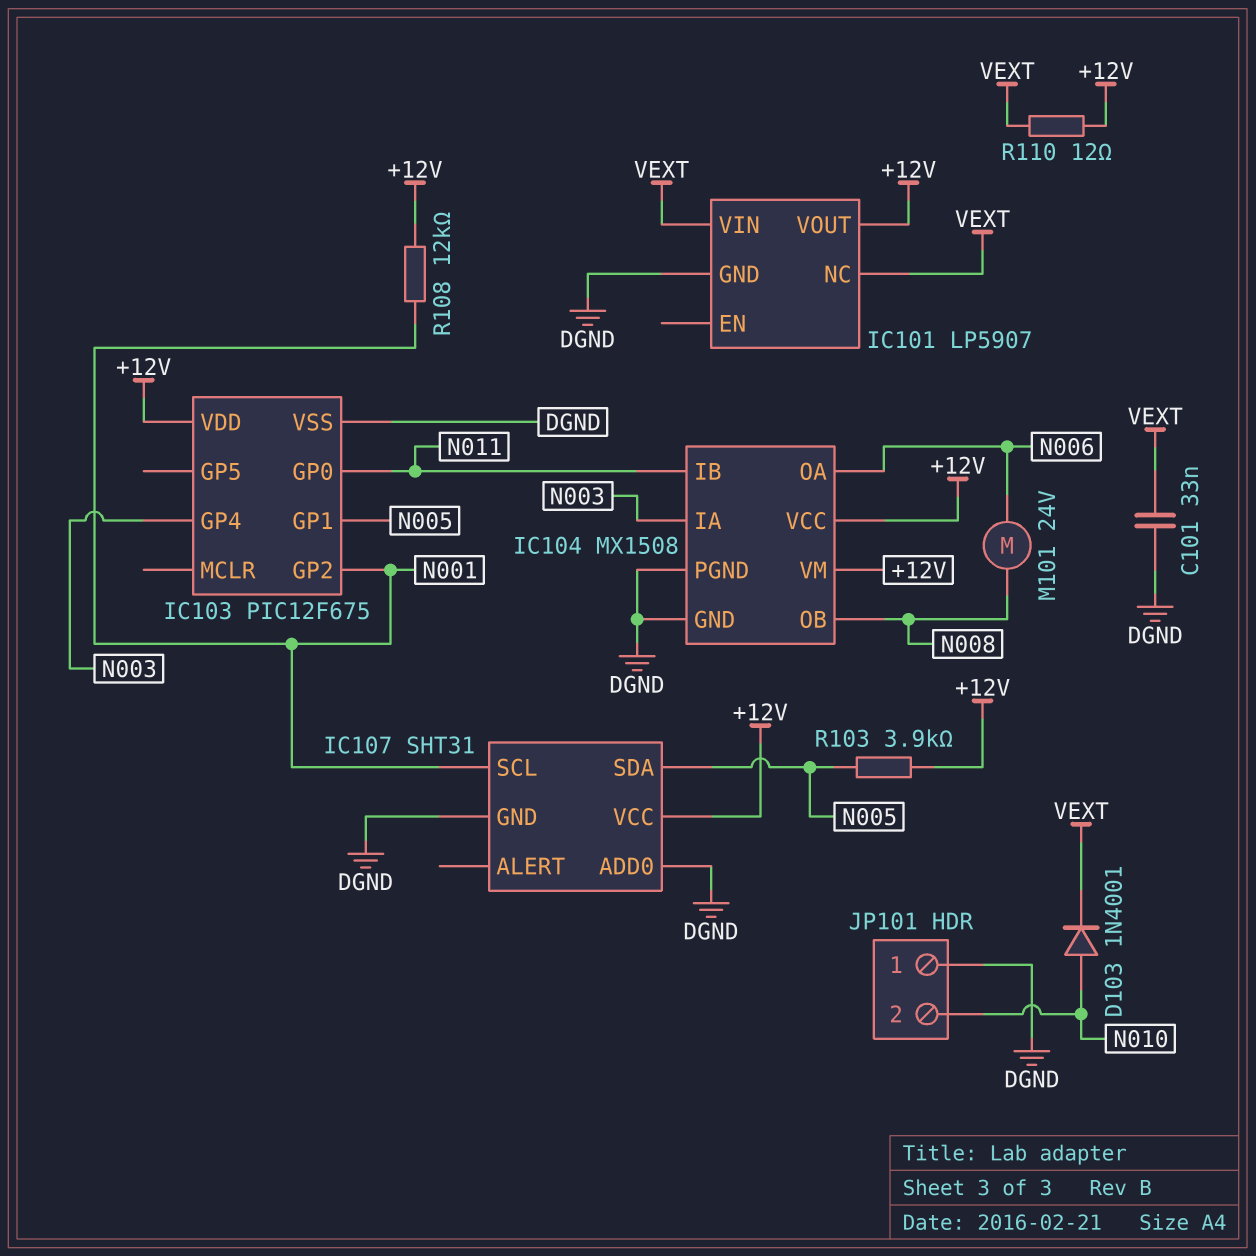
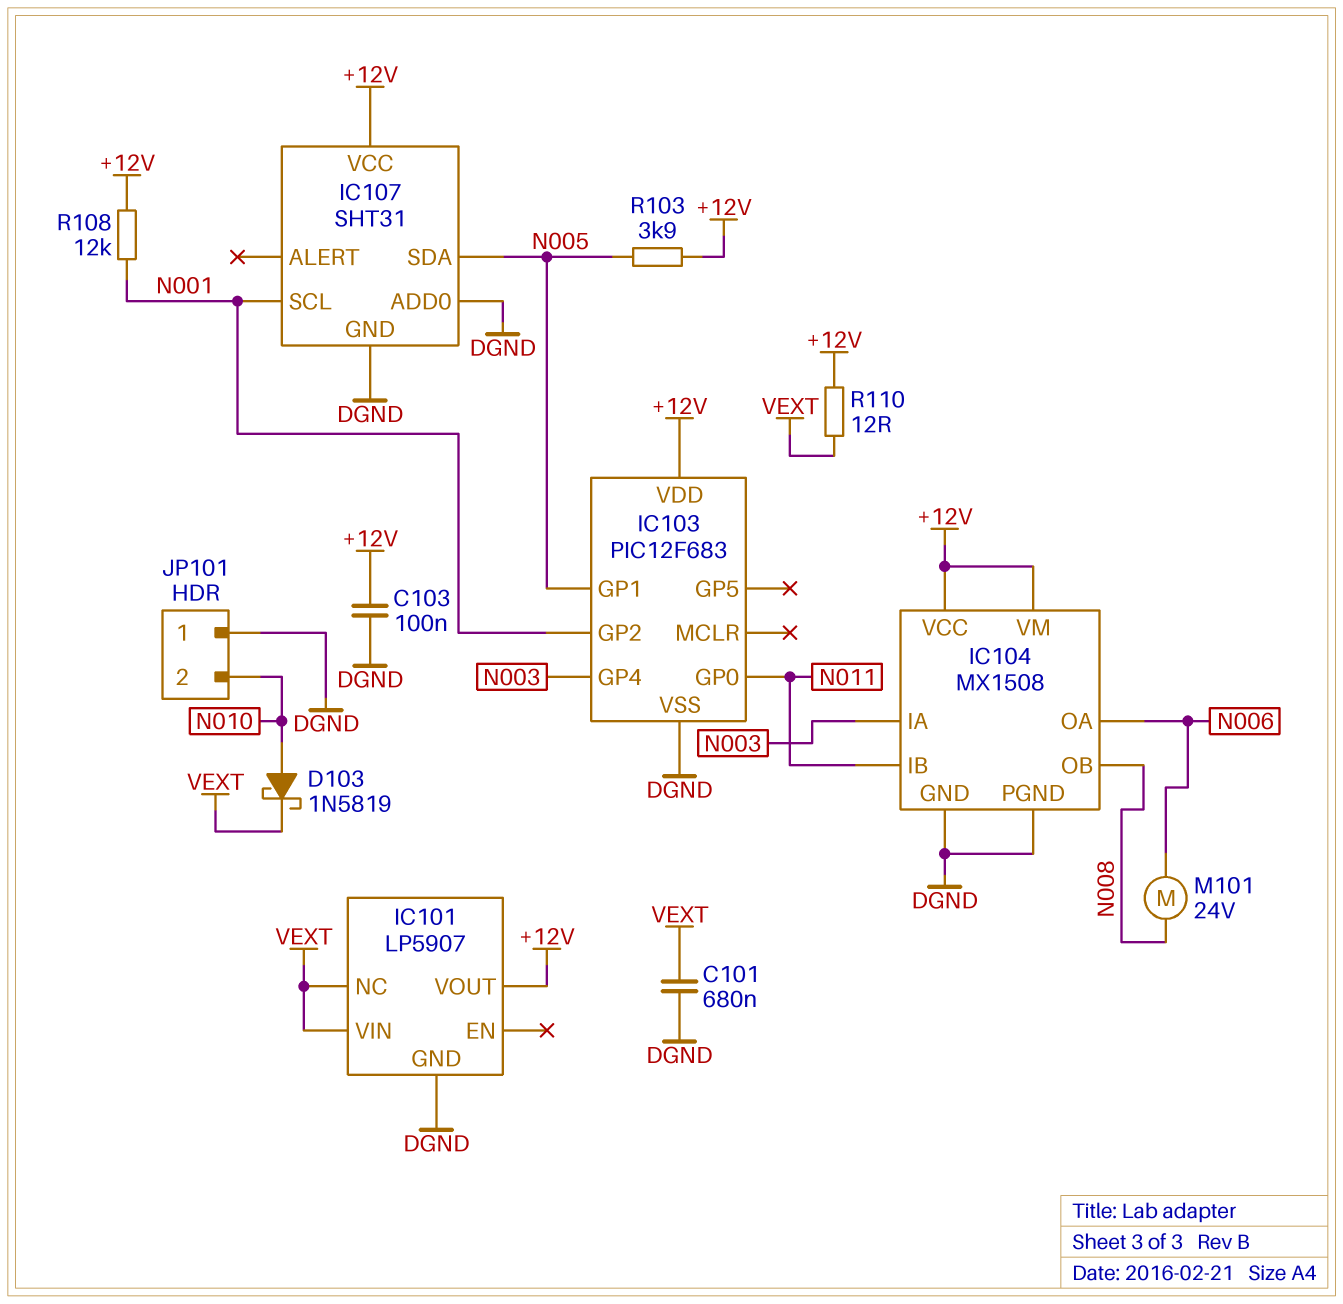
C101: 33nF (DGND, VEXT) -> 680nF (DGND, VEXT)
C103: none -> 100nF (+12V, DGND)
D103: diode 1N4001 (A N010, K VEXT) -> schottky 1N5819 (A N010, K VEXT)
IC103: PIC12F675 -> PIC12F683

